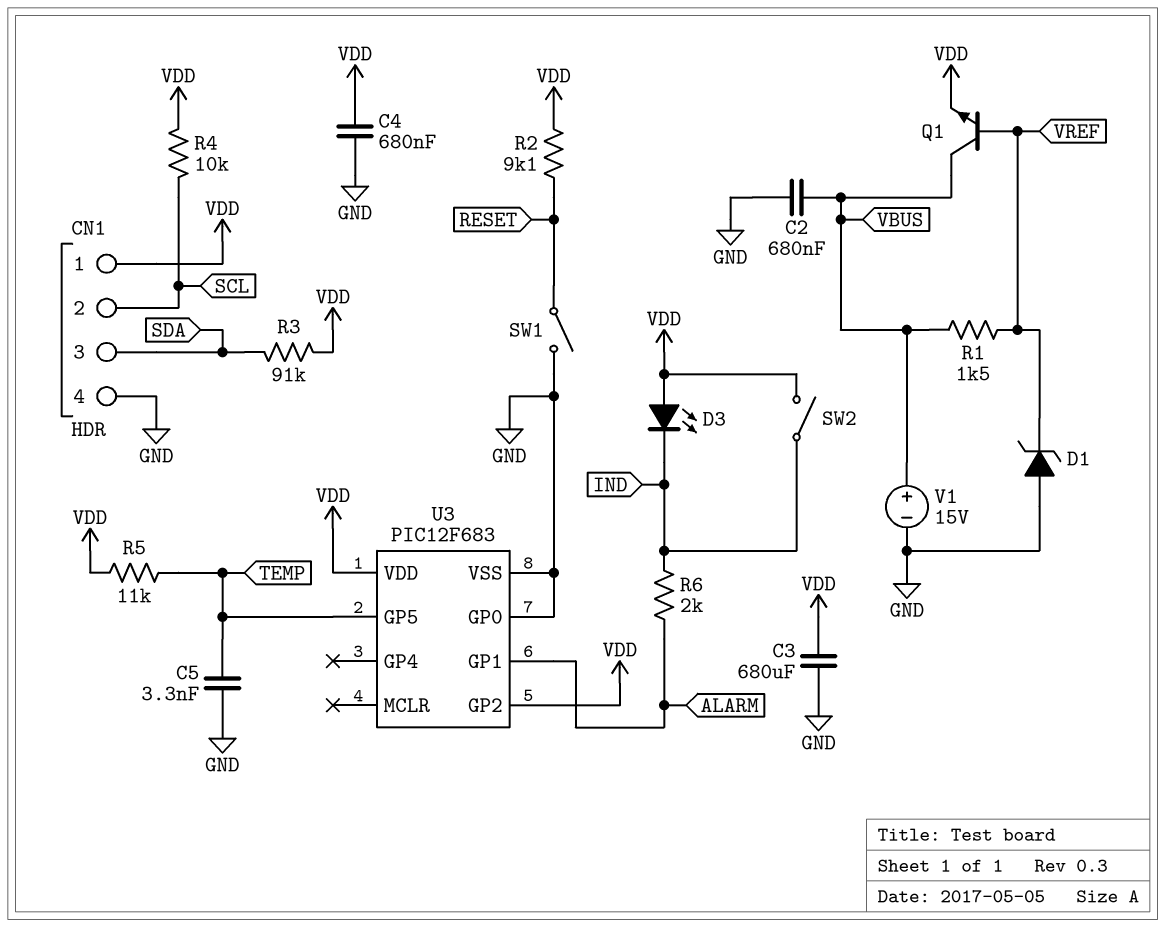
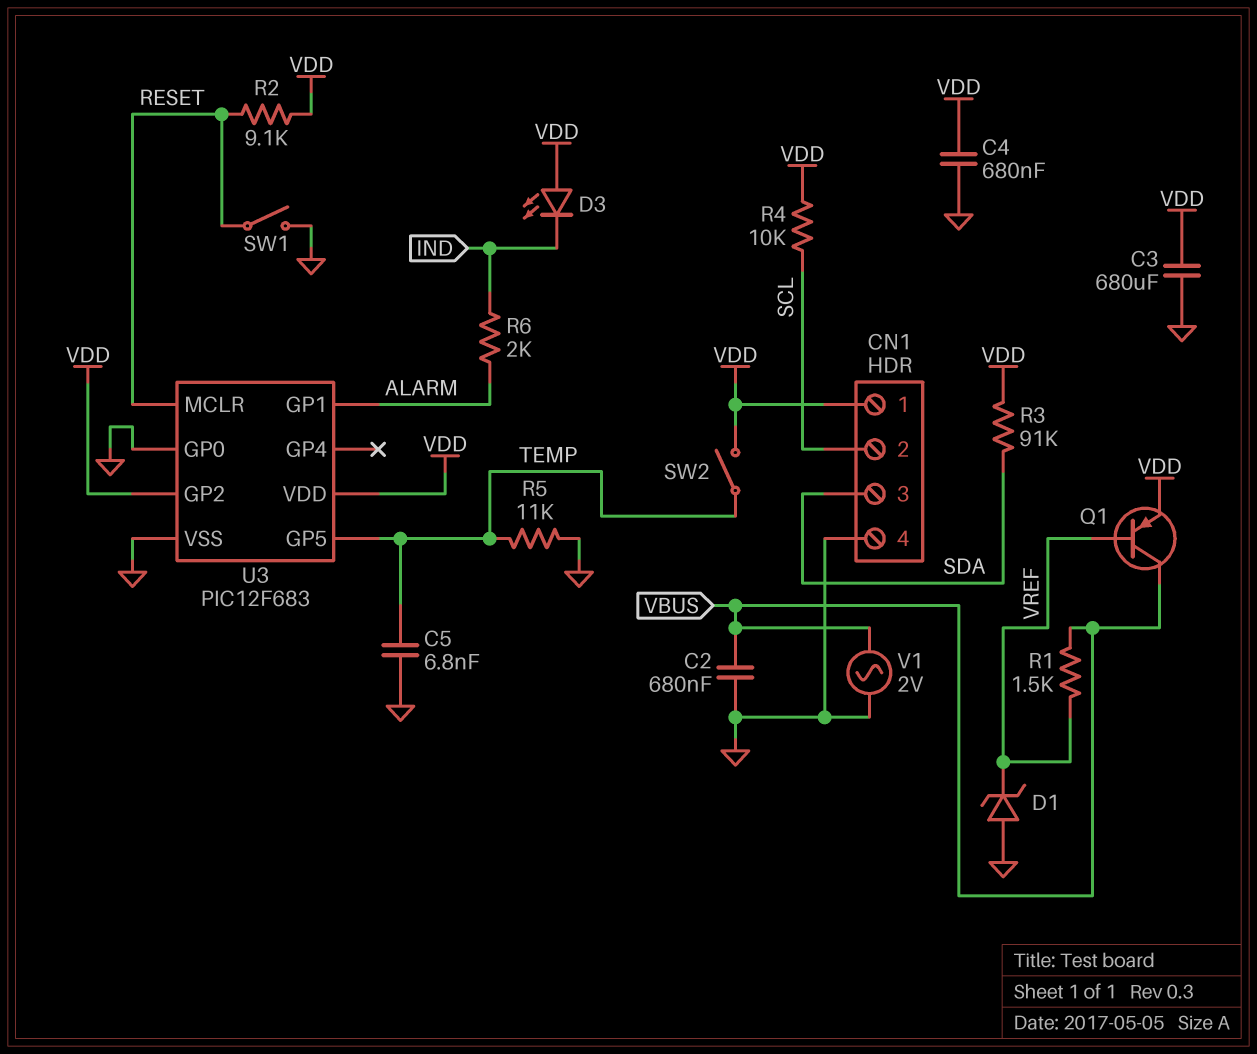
C5: 3.3nF (GND, TEMP) -> 6.8nF (GND, TEMP)
Q1: NPN (B VREF, C VBUS, E VDD) -> PNP (B VREF, C VBUS, E VDD)
R5: 11k (TEMP, VDD) -> 11k (GND, TEMP)
SW2: switch (IND, VDD) -> switch (TEMP, VDD)
U3 pin MCLR: none -> RESET
V1: 15V (plus VBUS, minus GND) -> AC 2V (GND, VBUS)

